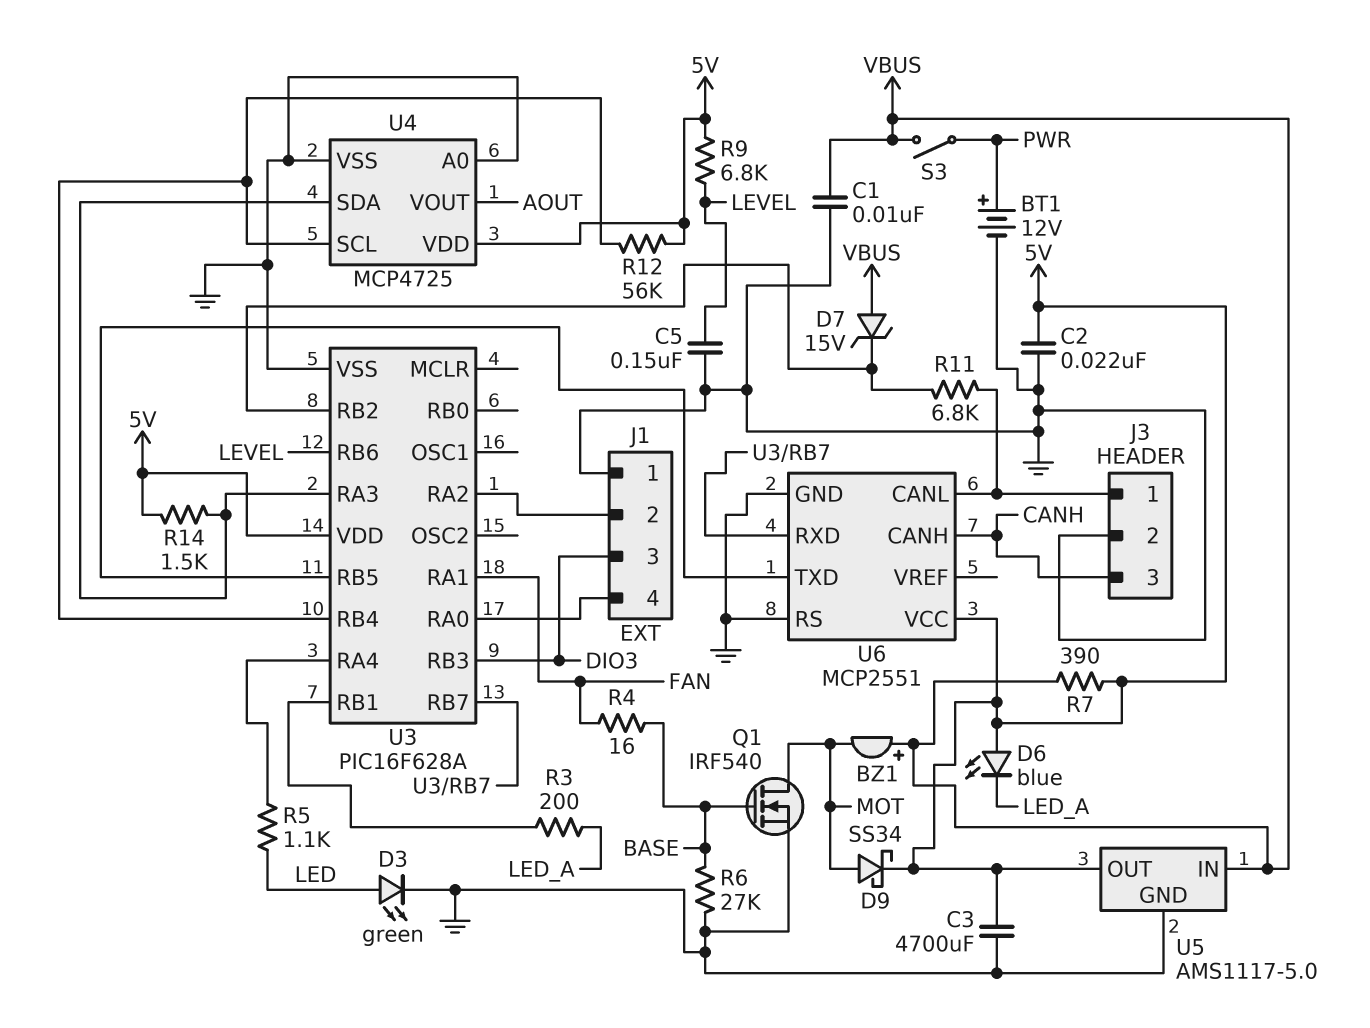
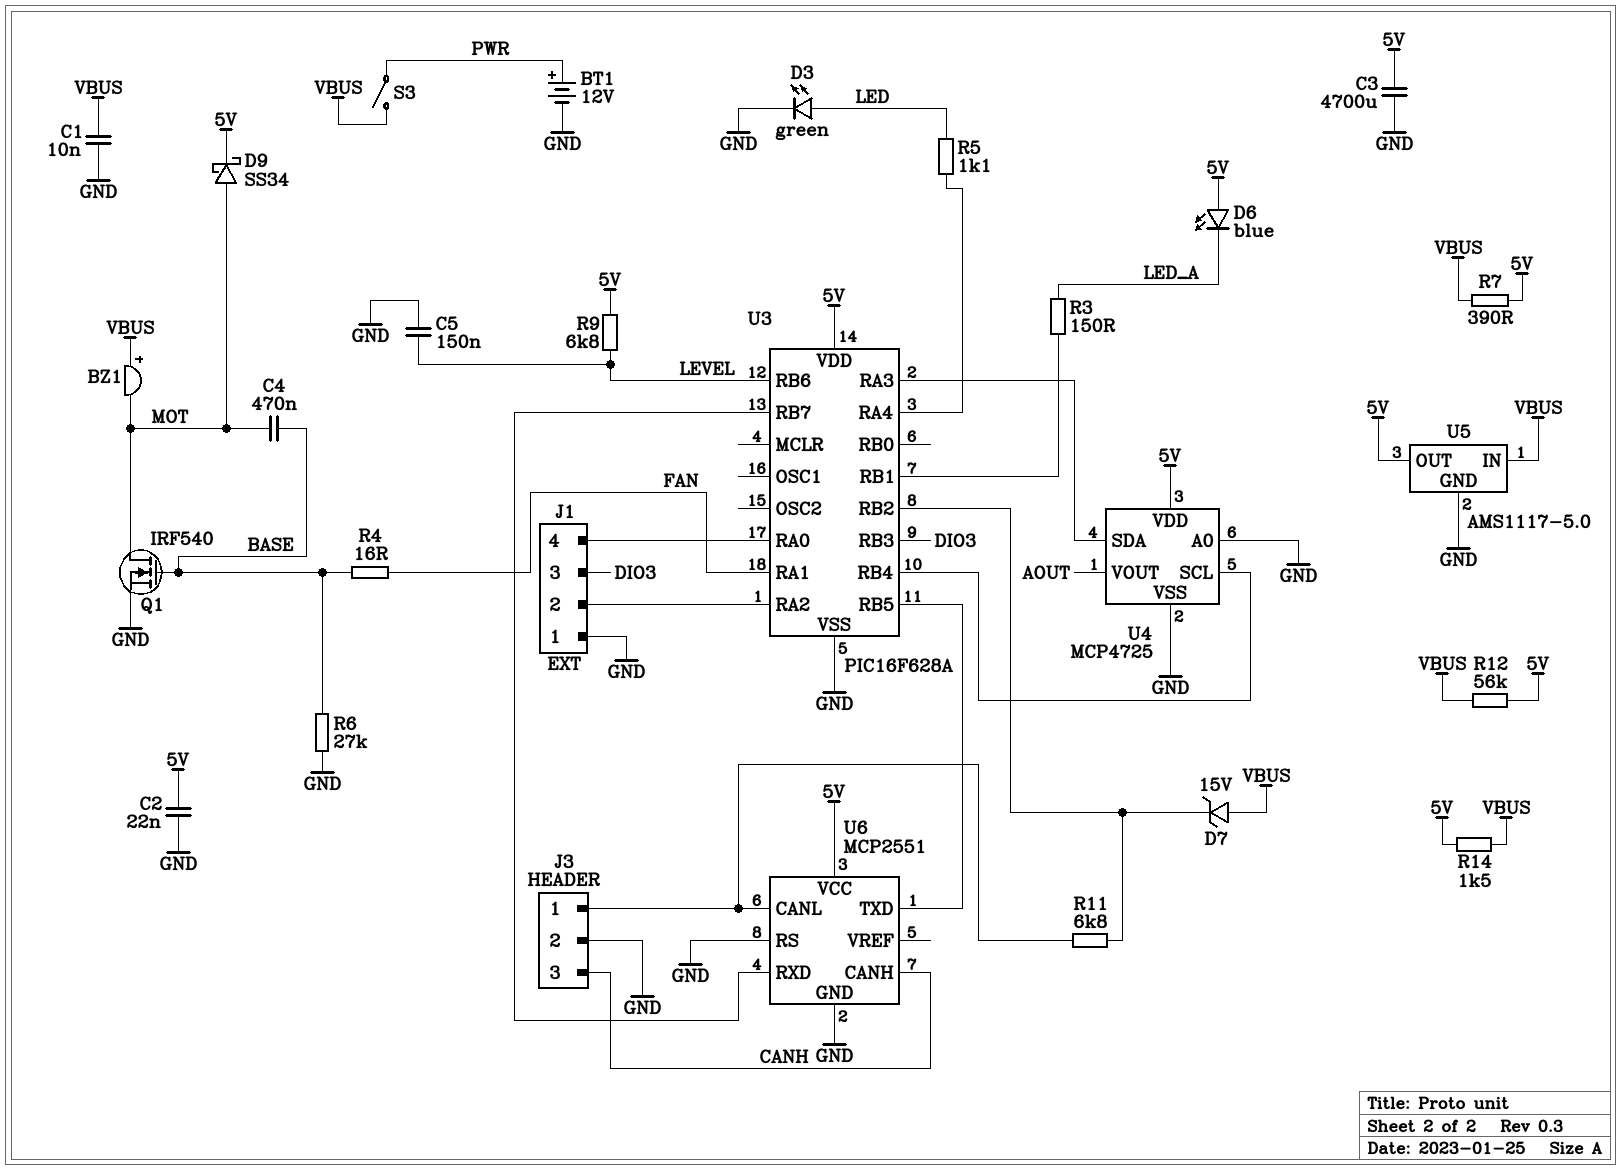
C4: none -> 470nF (BASE, MOT)
R3: 200 (LED_A, U3/RB1) -> 150 (LED_A, U3/RB1)
R12: 56k (5V, U3/RB4) -> 56k (5V, VBUS)
R14: 1.5k (5V, U3/RA3) -> 1.5k (5V, VBUS)

